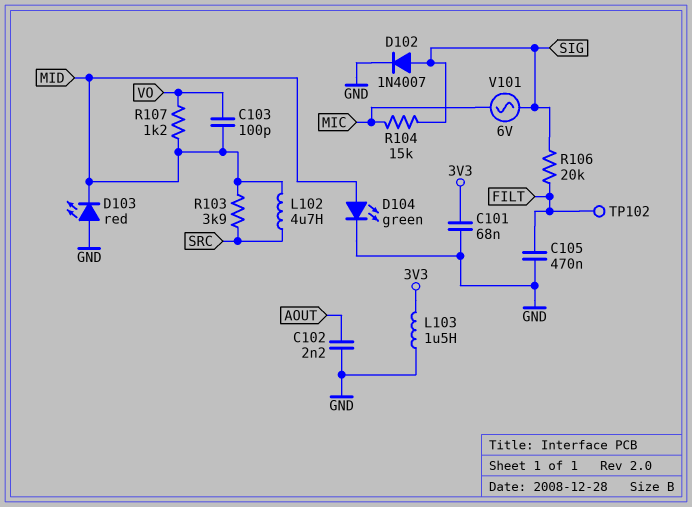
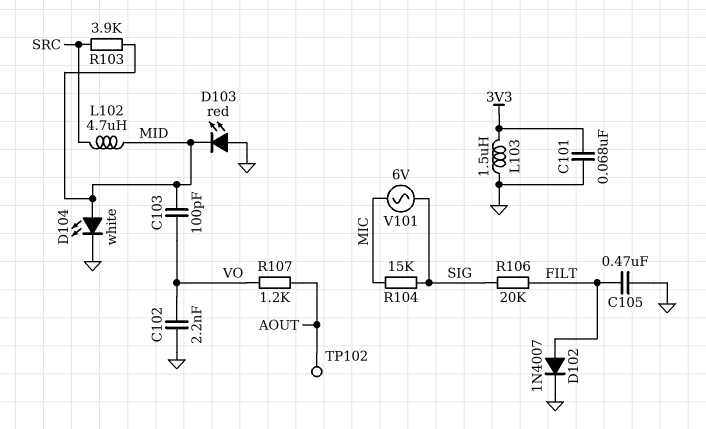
C102: 2.2nF (AOUT, GND) -> 2.2nF (GND, VO)
D102: diode 1N4007 (A SIG, K GND) -> diode 1N4007 (A FILT, K GND)
D104: LED green (A MID, K GND) -> LED white (A MID, K GND)
R107: 1.2k (MID, VO) -> 1.2k (AOUT, VO)
TP102: test point (FILT) -> test point (AOUT)

